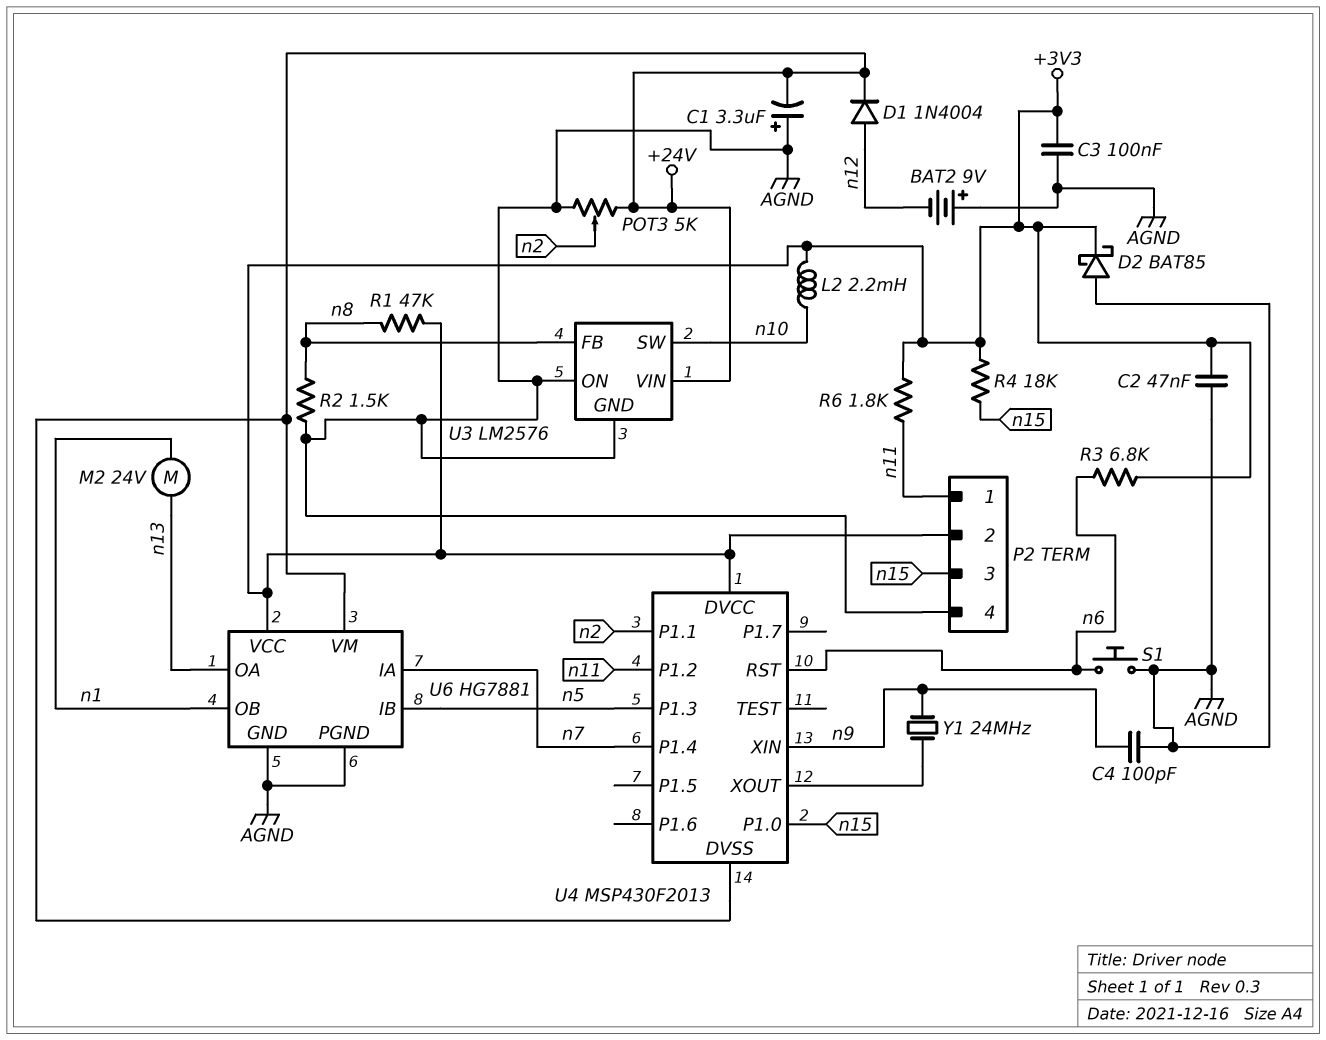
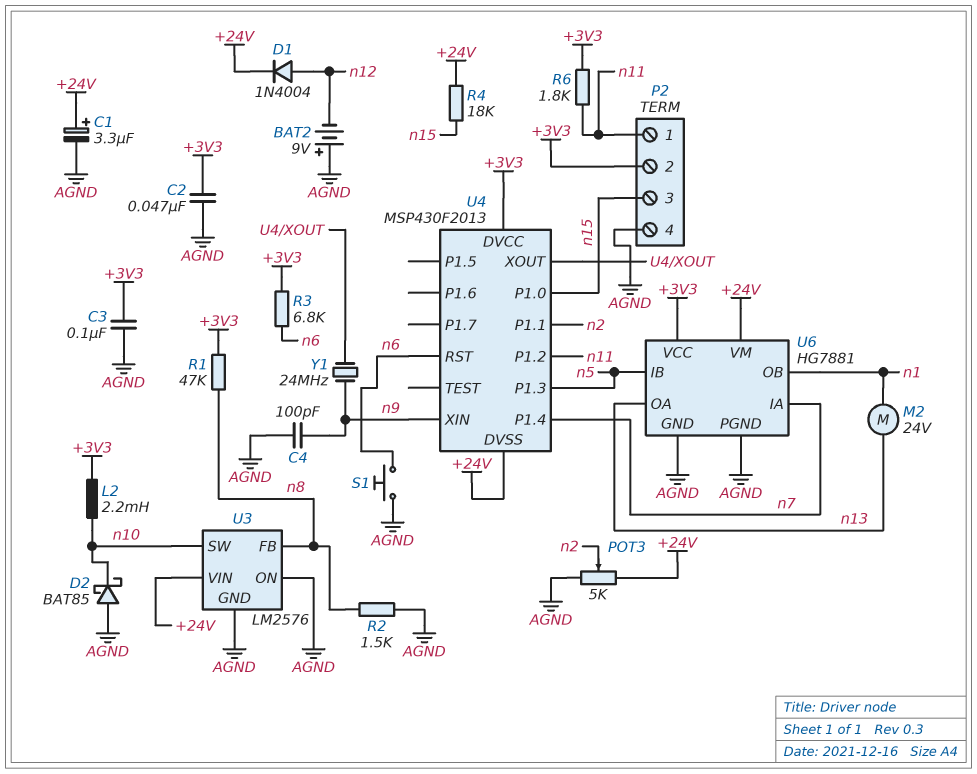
C1: 3.3uF (plus AGND, minus +24V) -> 3.3uF (plus +24V, minus AGND)
D2: schottky BAT85 (A AGND, K +3V3) -> schottky BAT85 (A AGND, K n10)
R4: 18k (+3V3, n15) -> 18k (+24V, n15)

